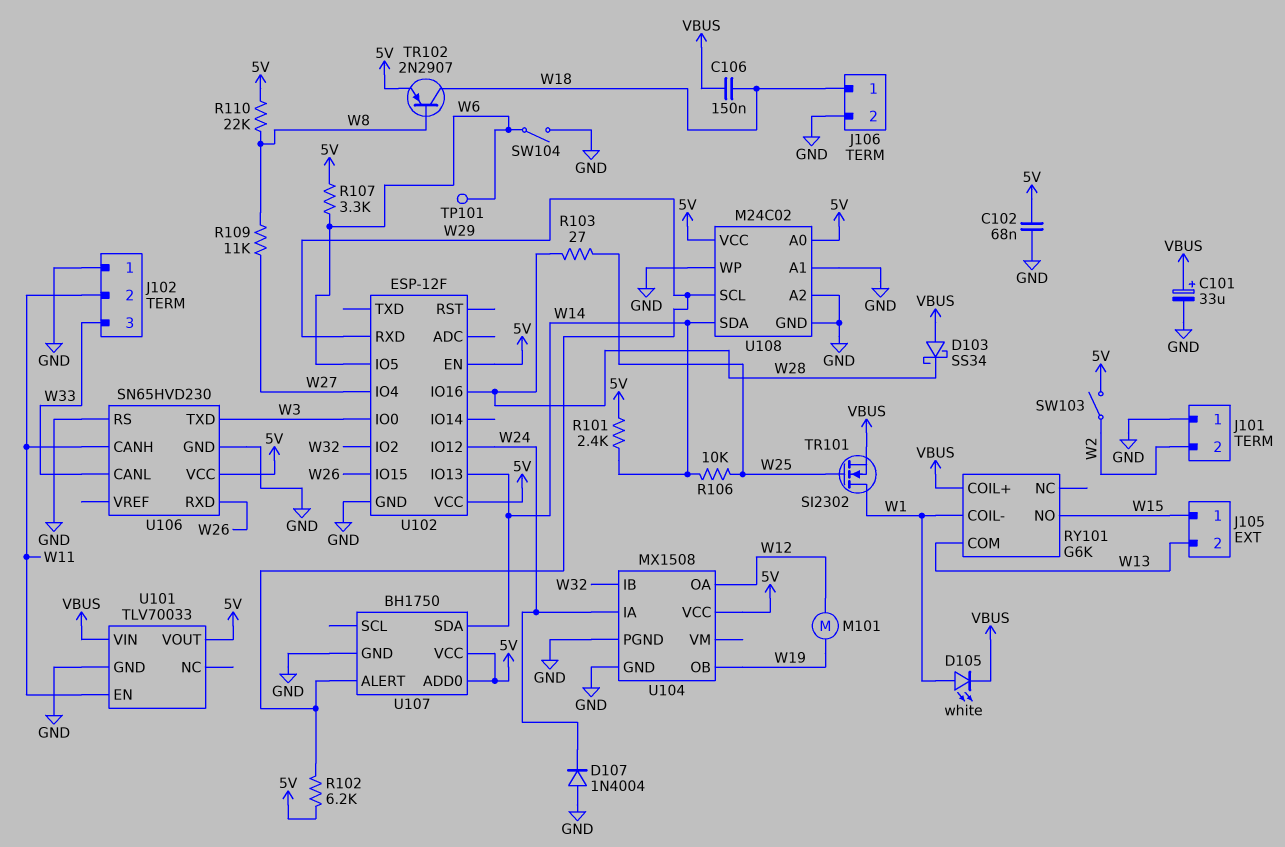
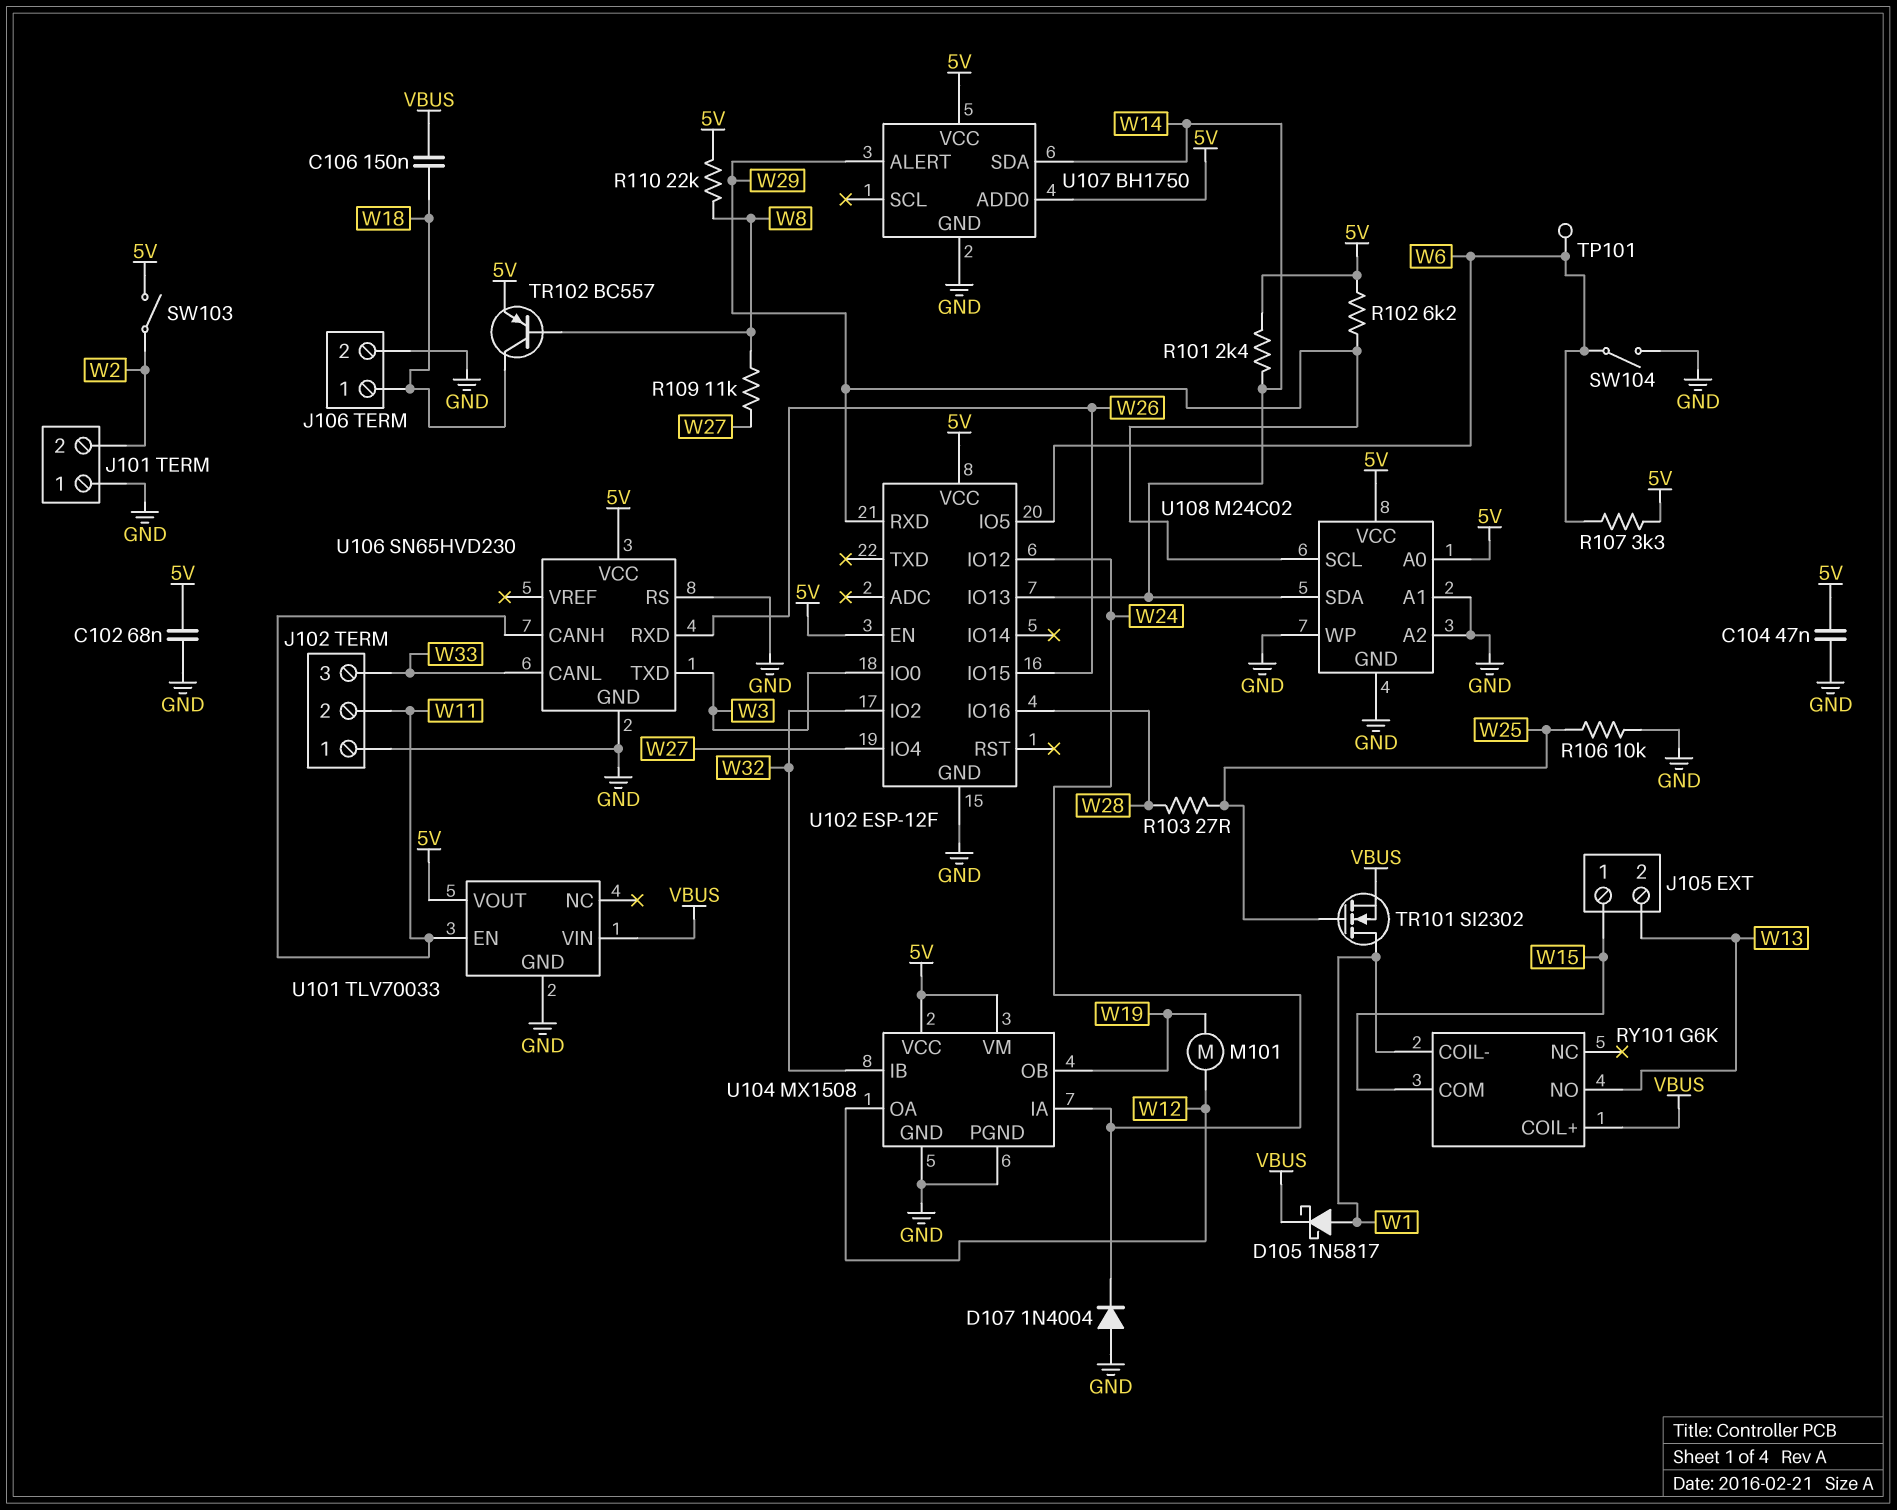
C101: 33uF (plus VBUS, minus GND) -> none
C104: none -> 47nF (5V, GND)
D103: schottky SS34 (A VBUS, K W28) -> none
D105: LED white (A W1, K VBUS) -> schottky 1N5817 (A W1, K VBUS)
R106: 10k (W14, W25) -> 10k (GND, W25)
RY101 pin COM: W13 -> W15
RY101 pin NO: W15 -> W13
TR102: PNP 2N2907 (B W8, C W18, E 5V) -> PNP BC557 (B W8, C W18, E 5V)
U104 pin VM: none -> 5V

